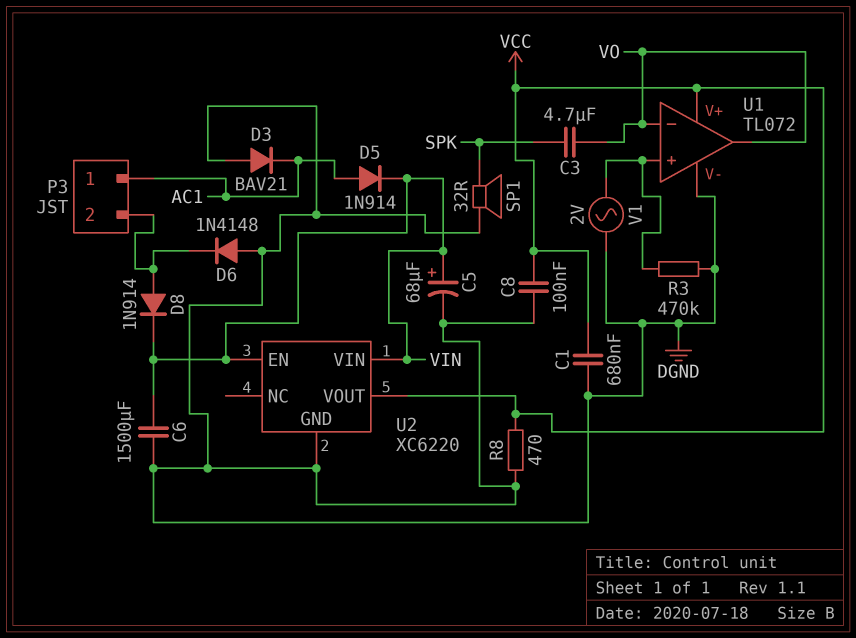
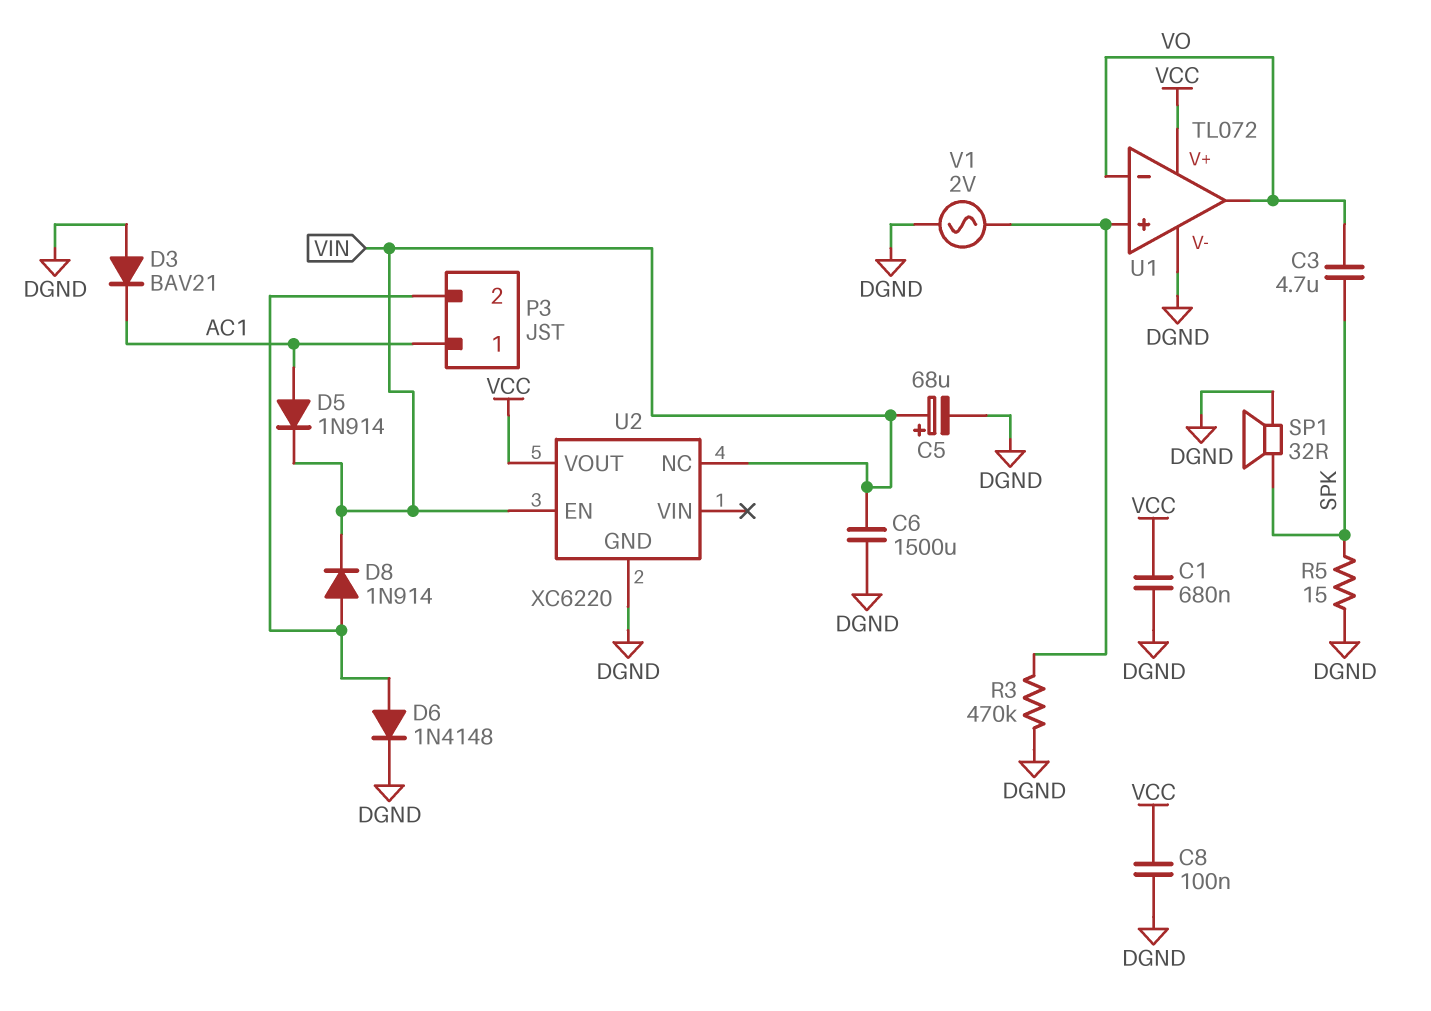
D6: diode 1N4148 (A DGND, K P3/2) -> diode 1N4148 (A P3/2, K DGND)
R5: none -> 15 (DGND, SPK)
R8: 470 (DGND, VCC) -> none
U2 pin NC: none -> VIN
U2 pin VIN: VIN -> none

